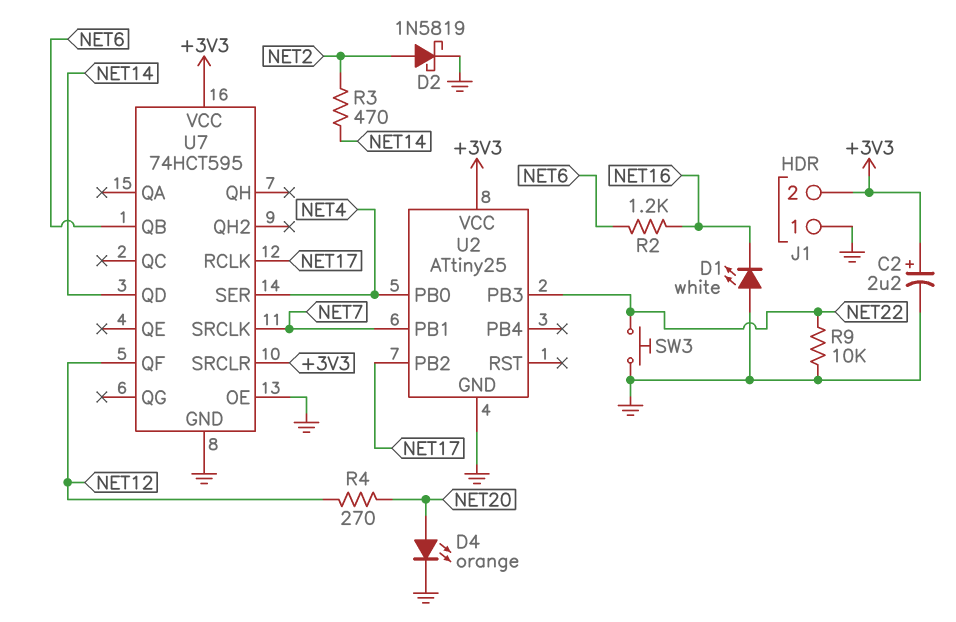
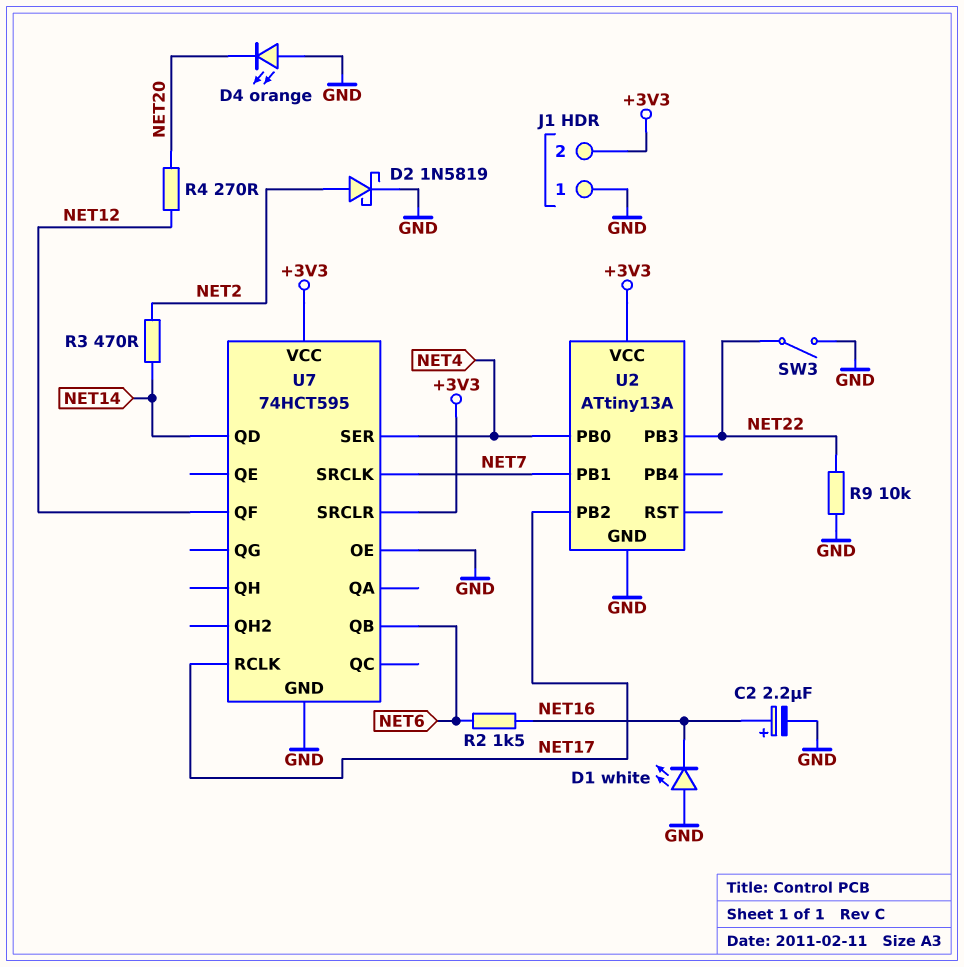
C2: 2.2uF (plus +3V3, minus GND) -> 2.2uF (plus NET16, minus GND)
D4: LED orange (A NET20, K GND) -> LED orange (A GND, K NET20)
R2: 1.2k (NET6, NET16) -> 1.5k (NET6, NET16)
SW3: button (GND, NET22) -> switch (GND, NET22)
U2: ATtiny25 -> ATtiny13A

